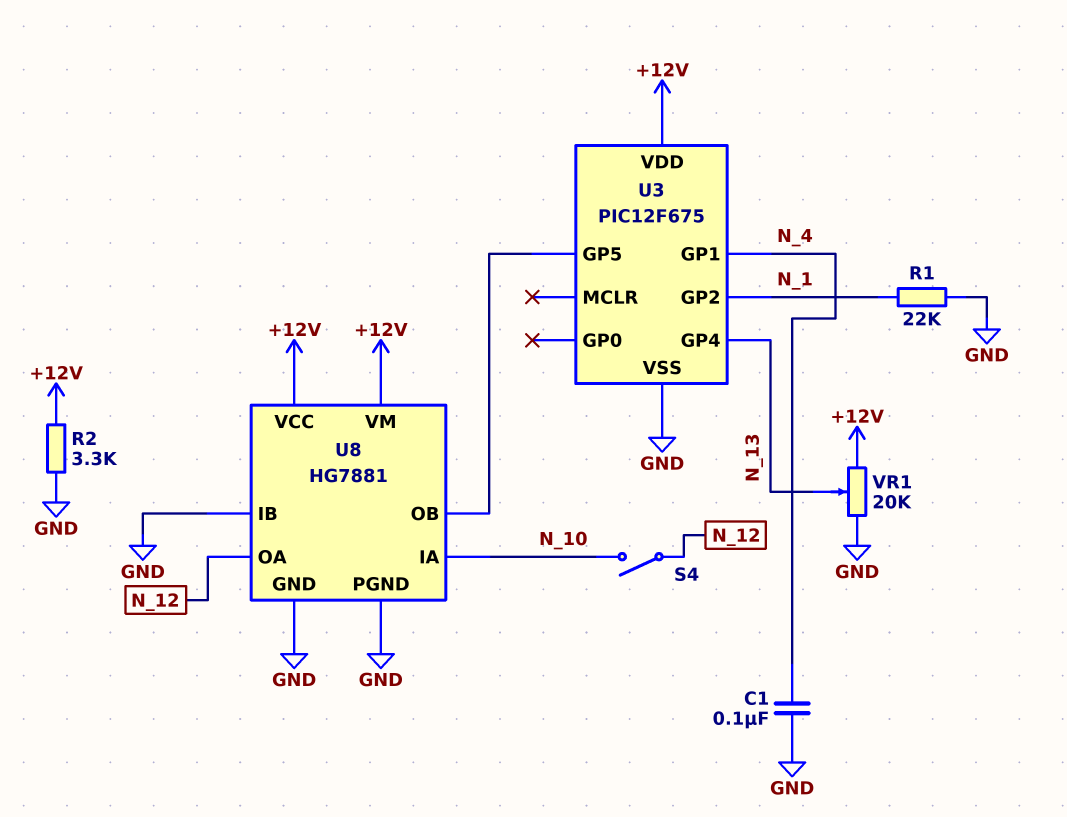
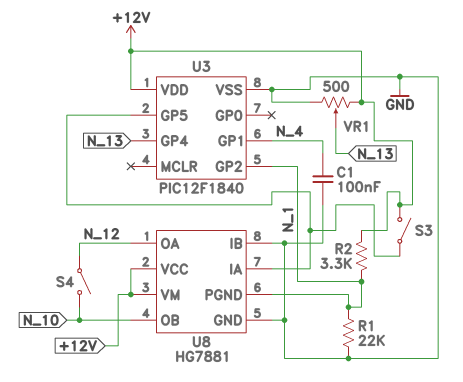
R2: 3.3k (+12V, GND) -> 3.3k (+12V, N_1)
S3: none -> switch (+12V, U3/GP5)
U3: PIC12F675 -> PIC12F1840
U8 pin IA: N_10 -> U3/GP5
U8 pin OB: U3/GP5 -> N_10
U8 pin PGND: GND -> N_1
VR1: 20k (+12V, GND, wiper N_13) -> 500 (+12V, GND, wiper N_13)

